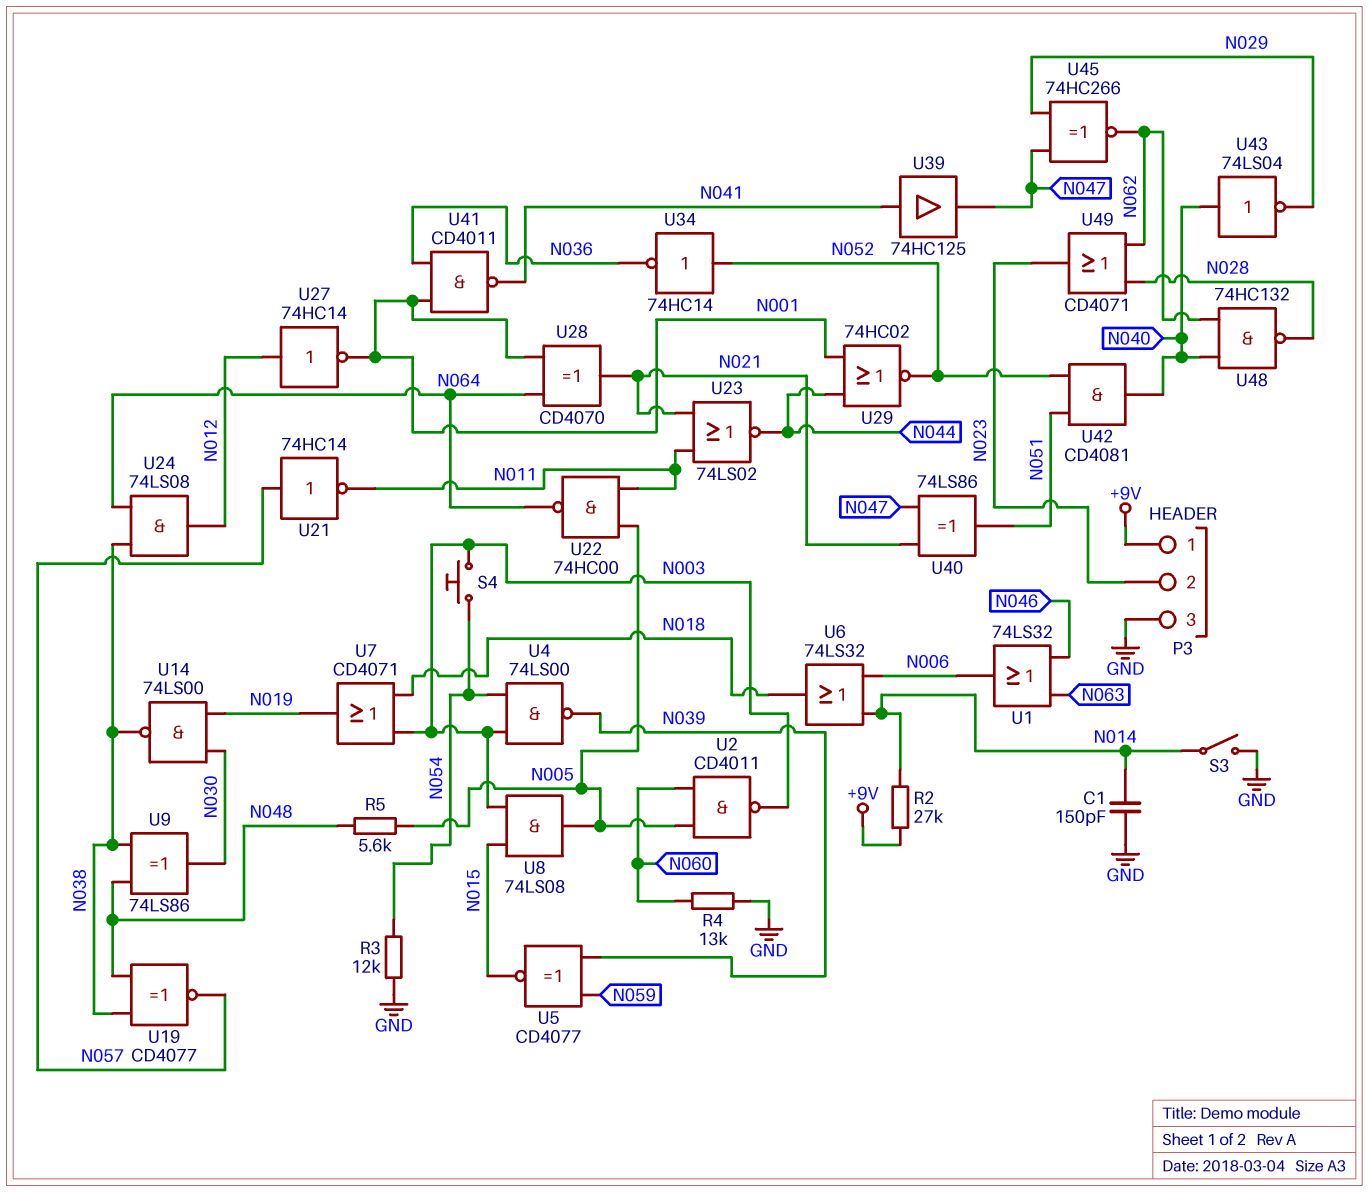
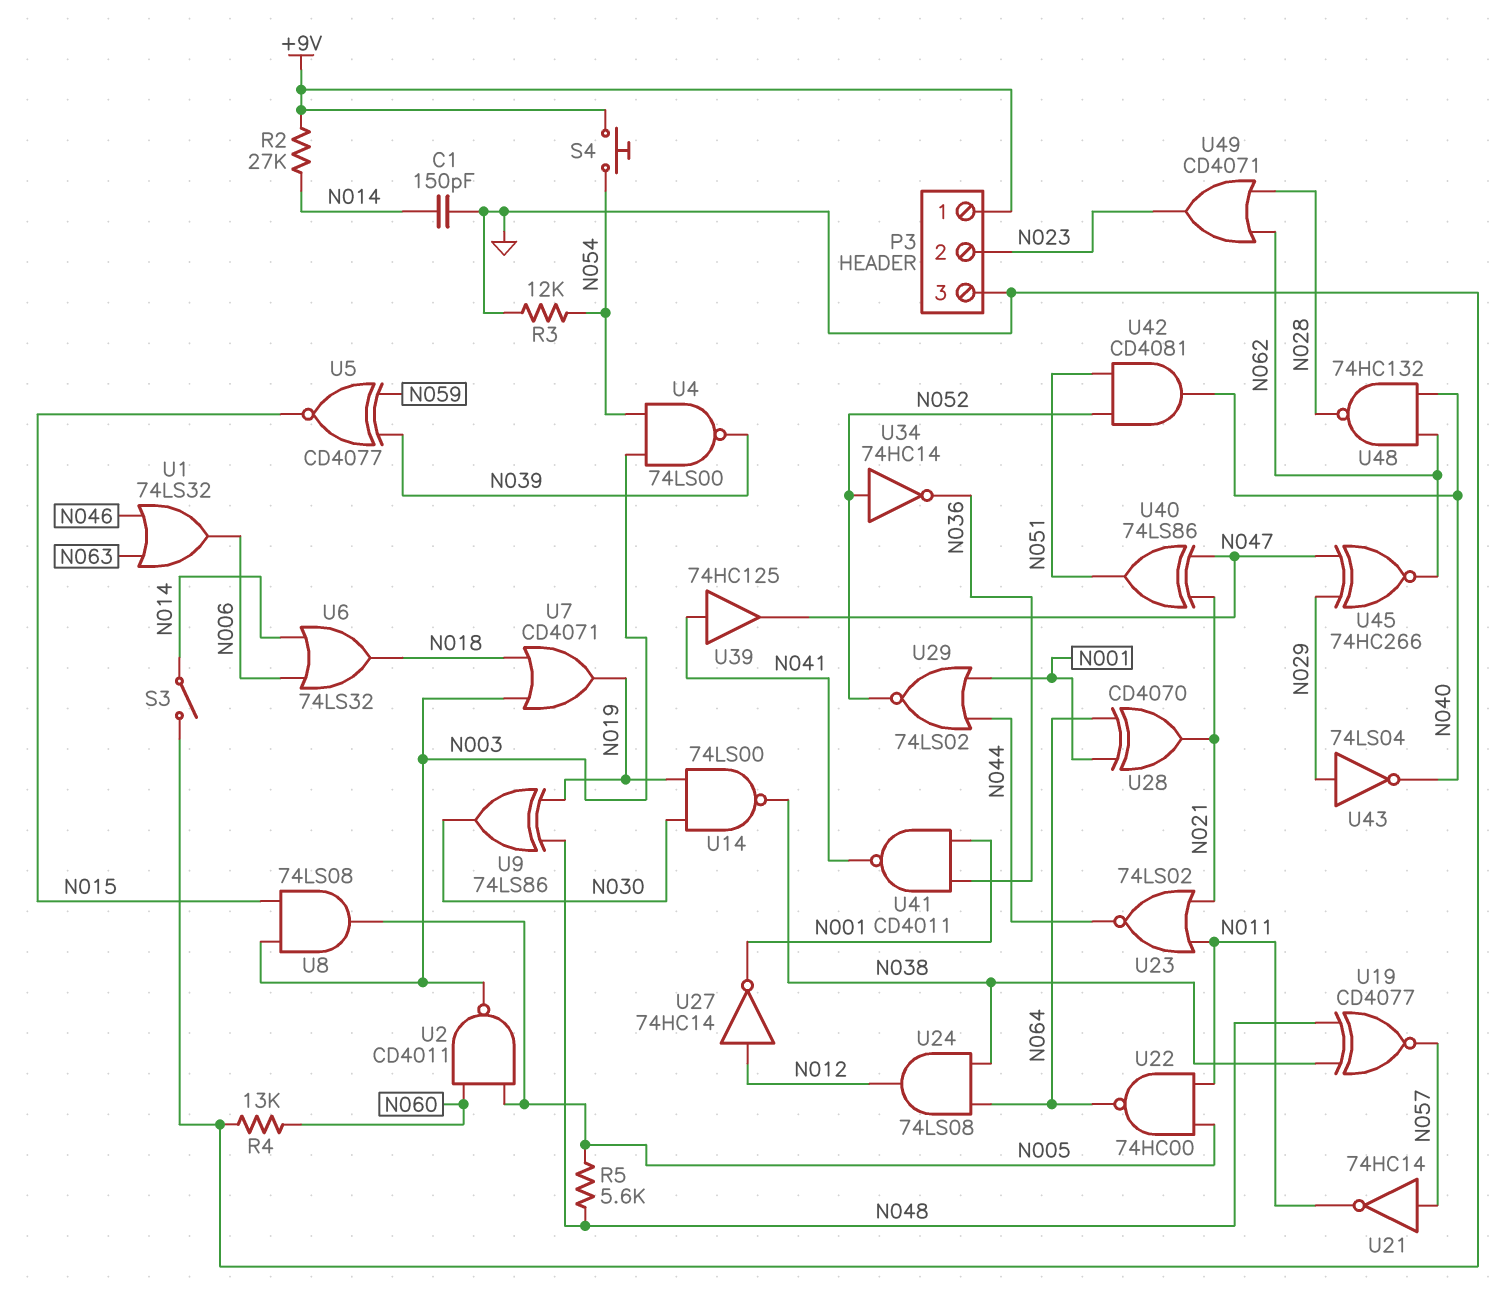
S4: button (N003, N054) -> button (+9V, N054)
U9: XOR 74LS86 (in N038, in N048, out N030) -> XOR 74LS86 (in N019, in N048, out N030)
U29: NOR 74HC02 (in N001, in N044, out N052) -> NOR 74LS02 (in N001, in N044, out N052)
U43: NOT 74LS04 (in N040, out N029) -> NOT 74LS04 (in N029, out N040)

